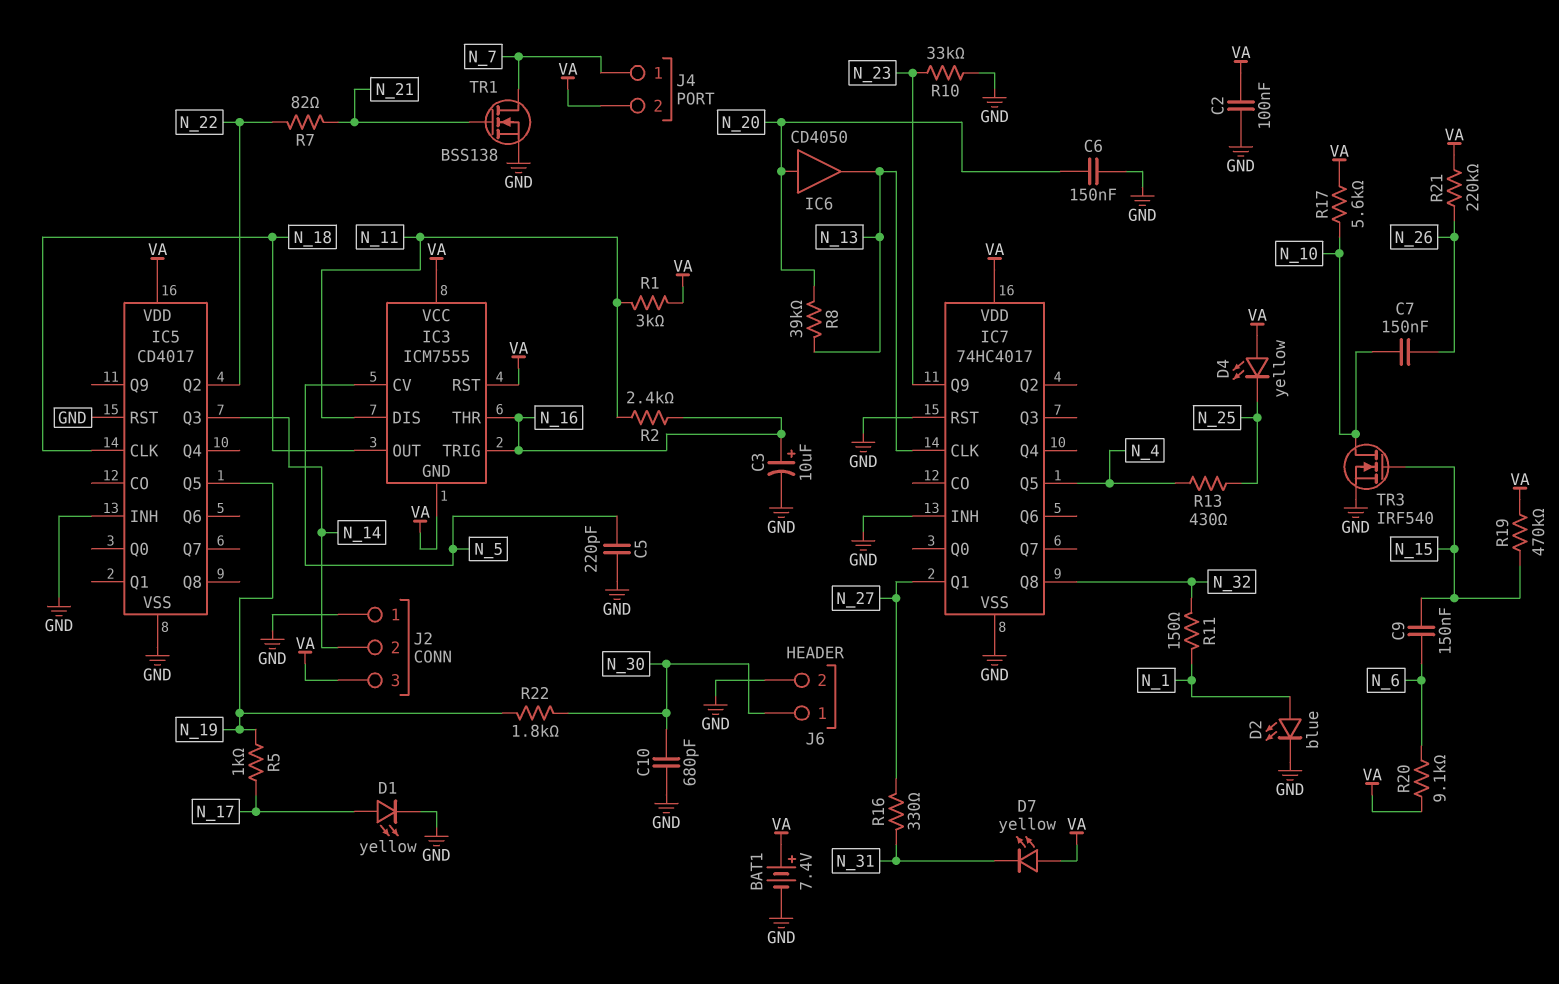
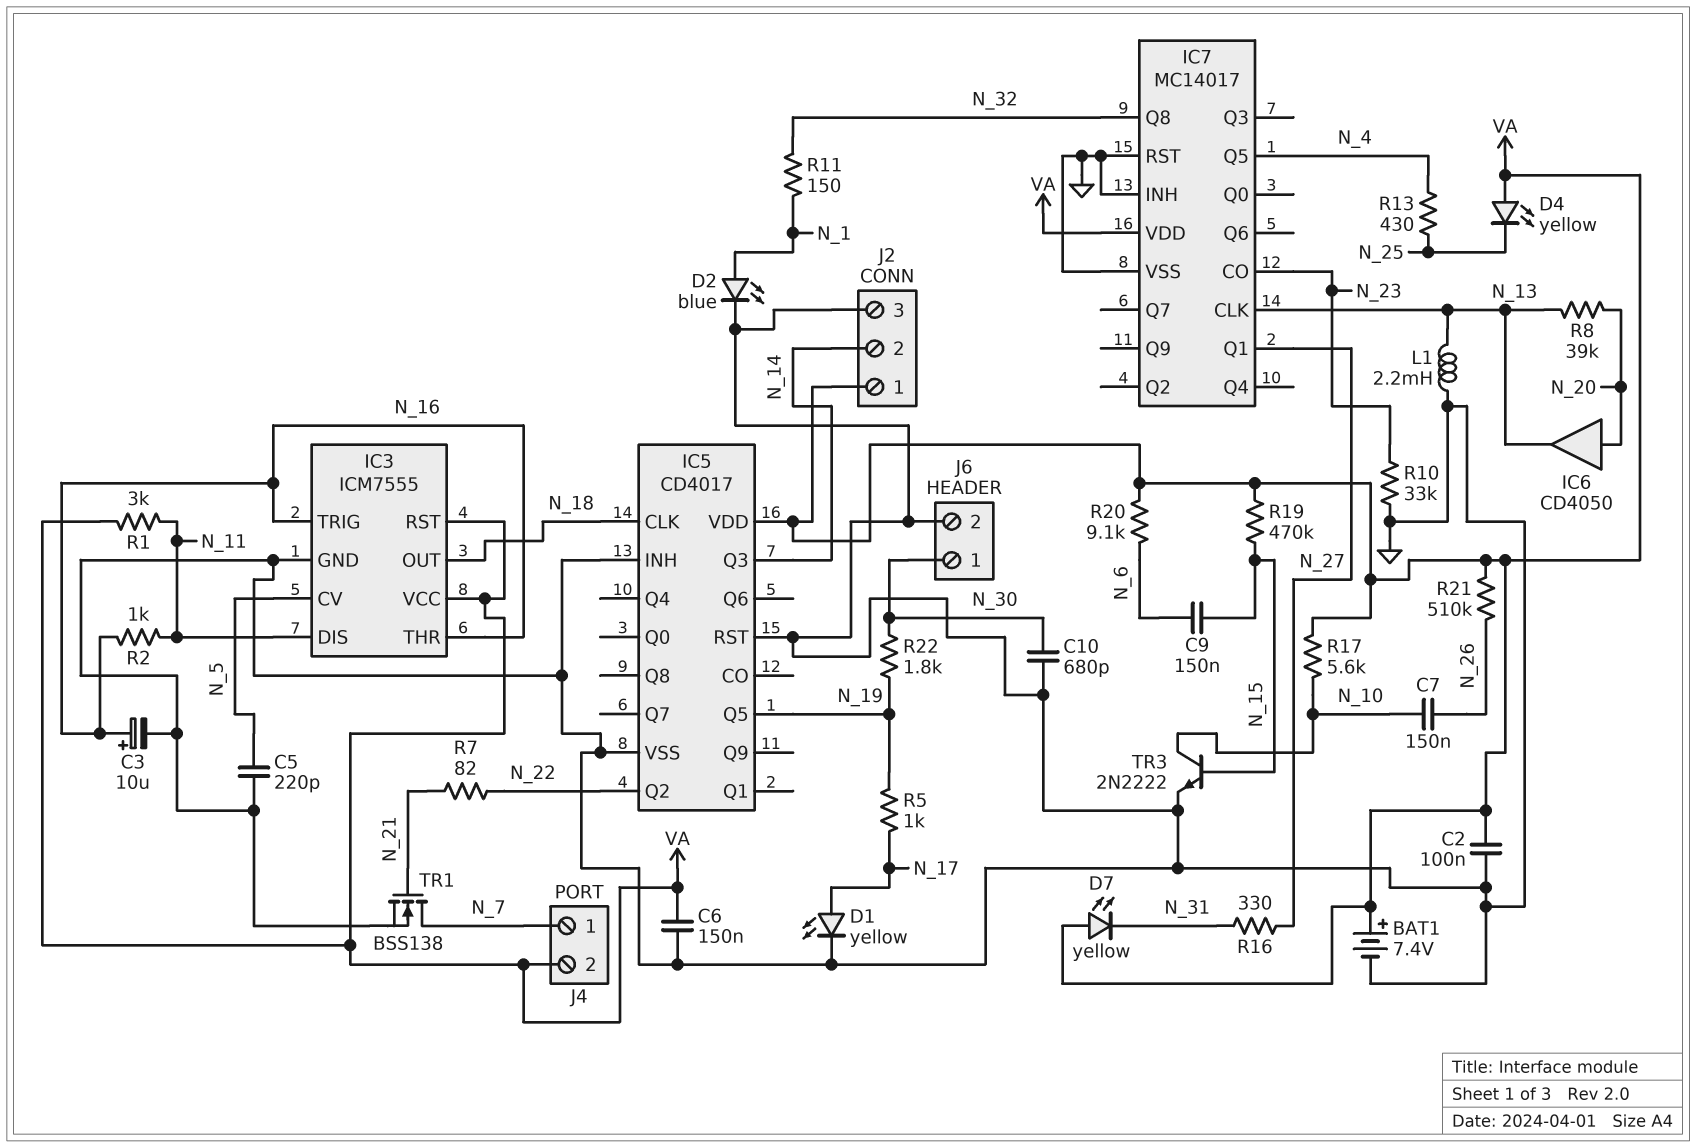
C6: 150nF (GND, N_20) -> 150nF (GND, VA)
IC3 pin GND: VA -> GND
IC7: 74HC4017 -> MC14017
IC7 pin CO: none -> N_23
IC7 pin Q9: N_23 -> none
J2 pin 1: GND -> VA
J2 pin 3: VA -> GND
L1: none -> 2.2mH (GND, N_13)
R2: 2.4k (N_11, N_16) -> 1k (N_11, N_16)
R21: 220k (N_26, VA) -> 510k (N_26, VA)
TR3: NMOS IRF540 (G N_15, D N_10, S GND) -> NPN 2N2222 (B N_15, C N_10, E GND)

